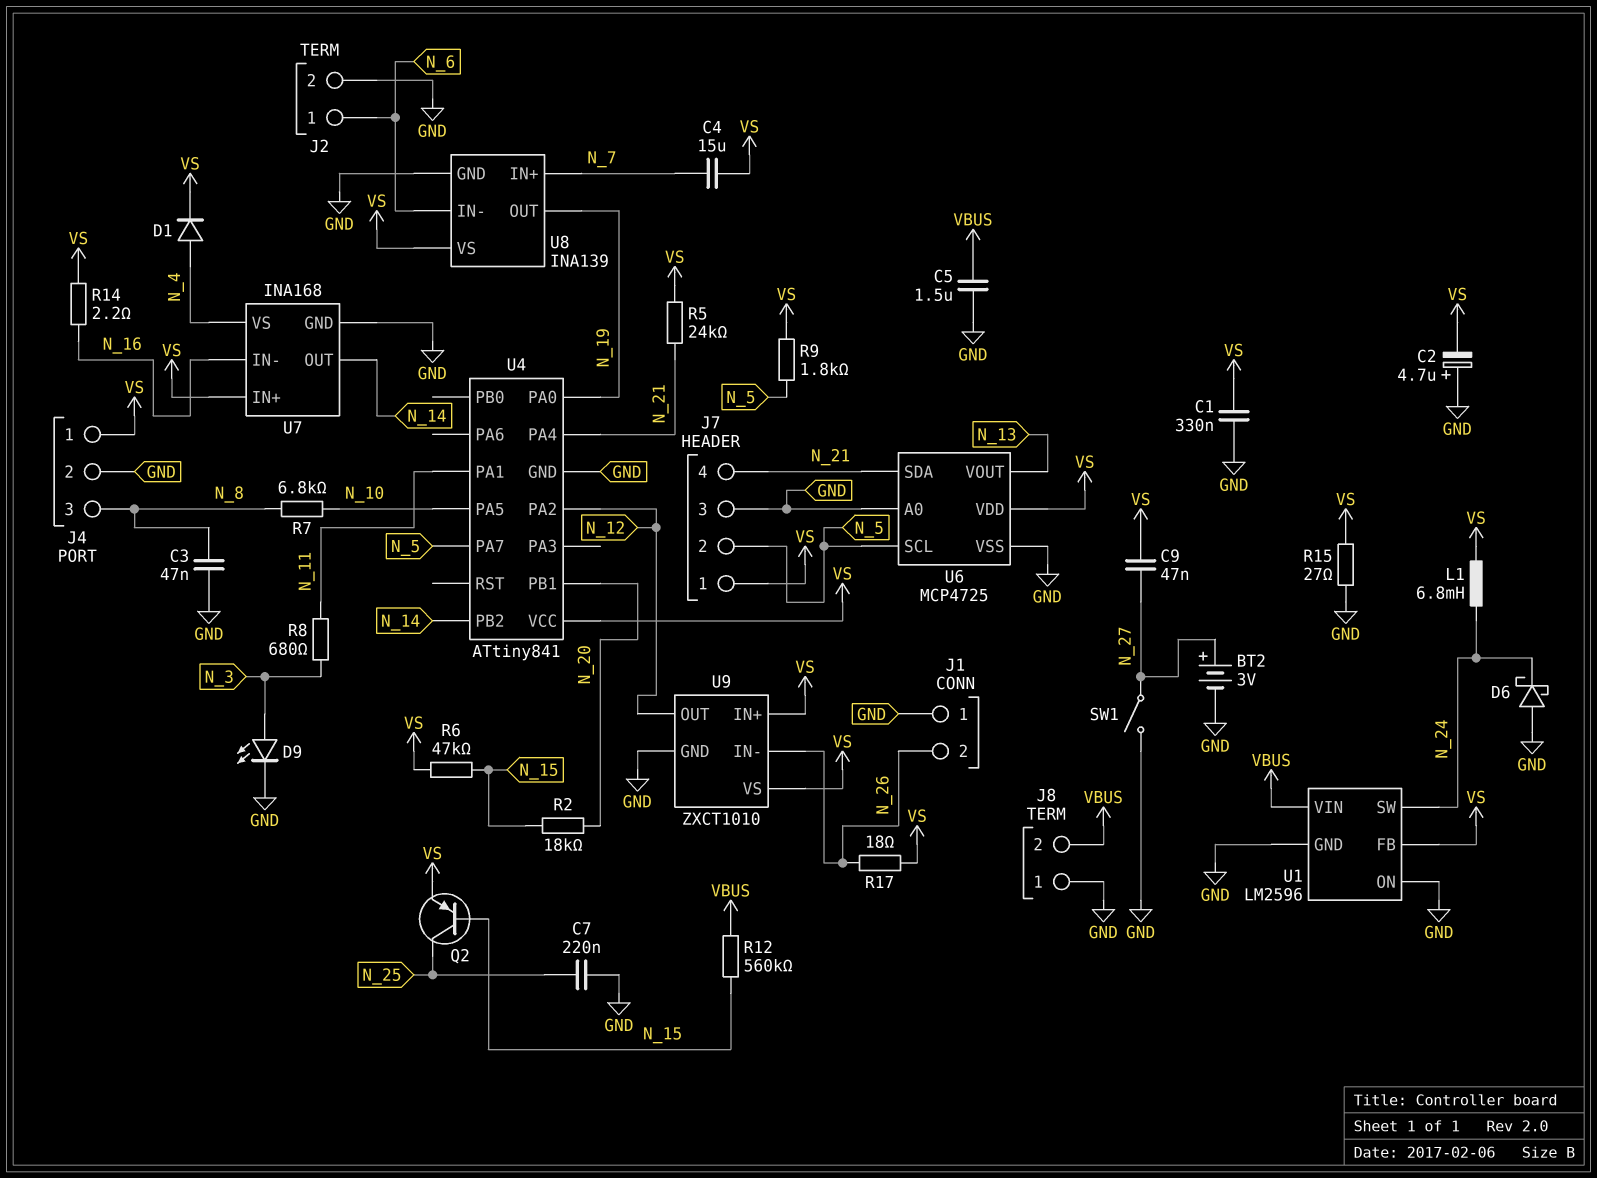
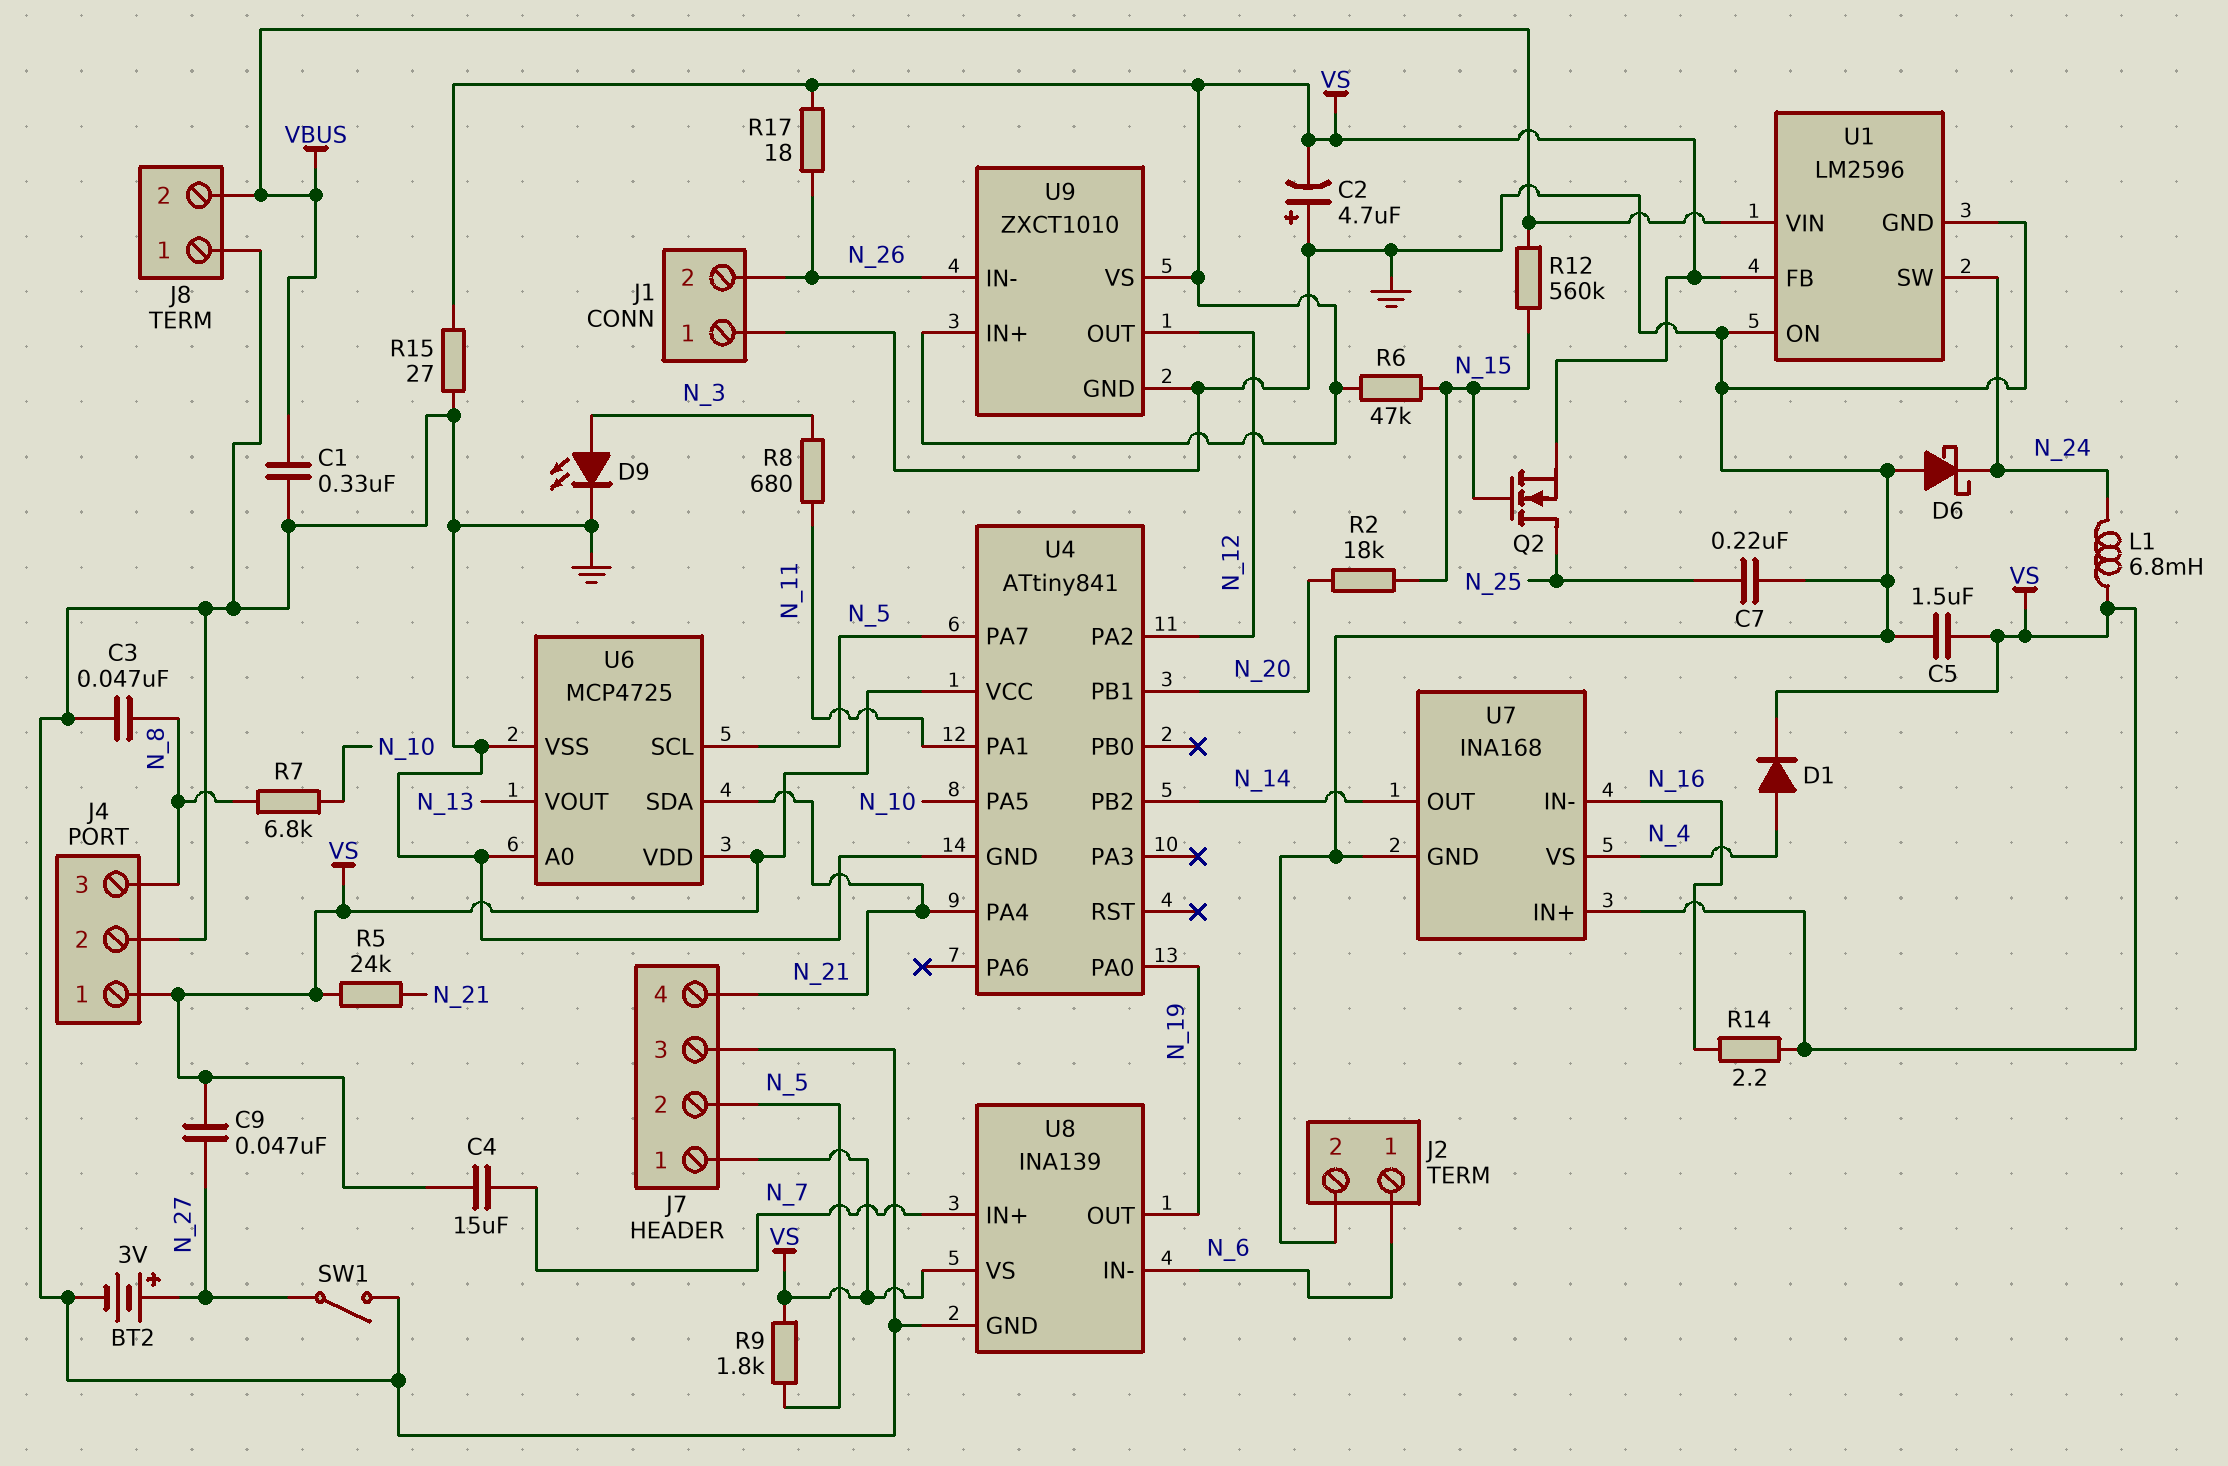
C1: 330nF (GND, VS) -> 330nF (GND, VBUS)
C5: 1.5uF (GND, VBUS) -> 1.5uF (GND, VS)
Q2: PNP (B N_15, C N_25, E VS) -> NMOS (G N_15, D N_25, S VS)

